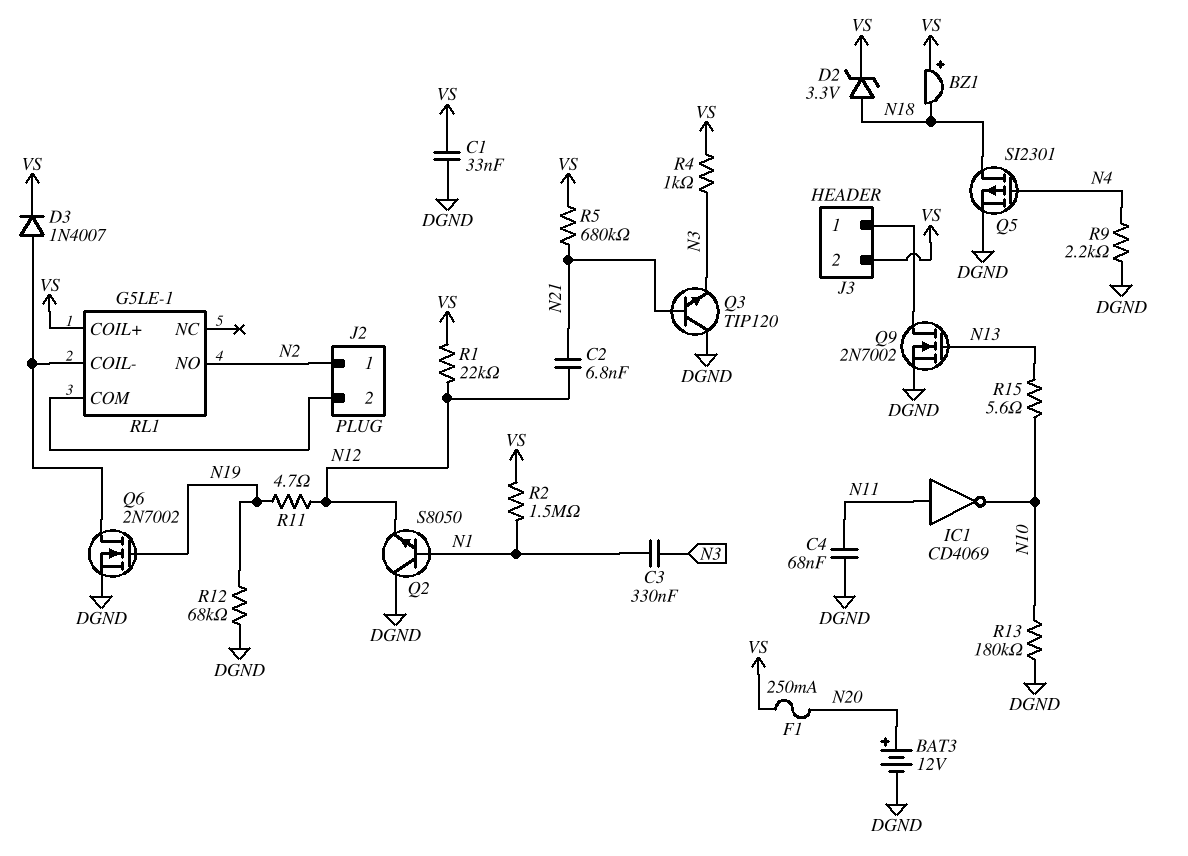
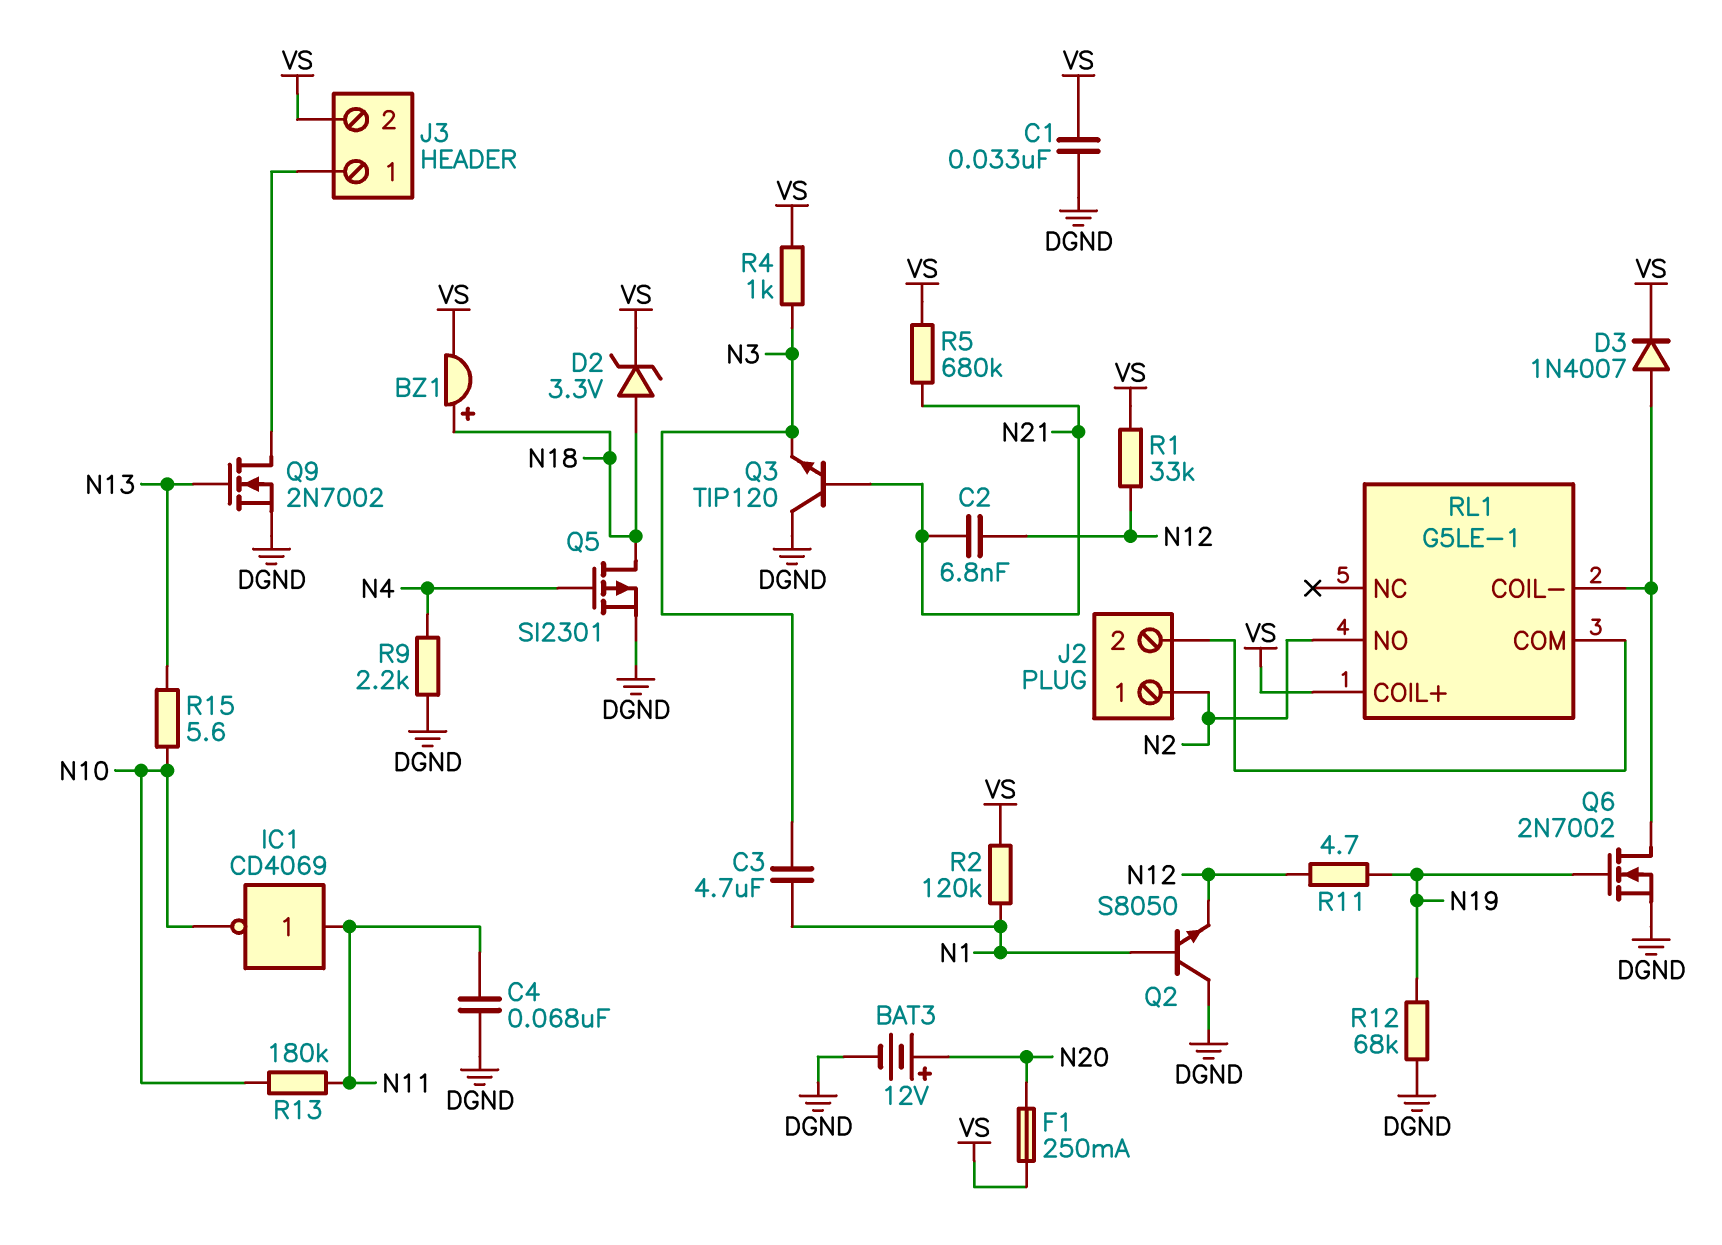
BZ1: buzzer (plus VS, minus N18) -> buzzer (plus N18, minus VS)
C3: 330nF (N1, N3) -> 4.7uF (N1, N3)
R1: 22k (N12, VS) -> 33k (N12, VS)
R2: 1.5M (N1, VS) -> 120k (N1, VS)
R13: 180k (DGND, N10) -> 180k (N10, N11)

